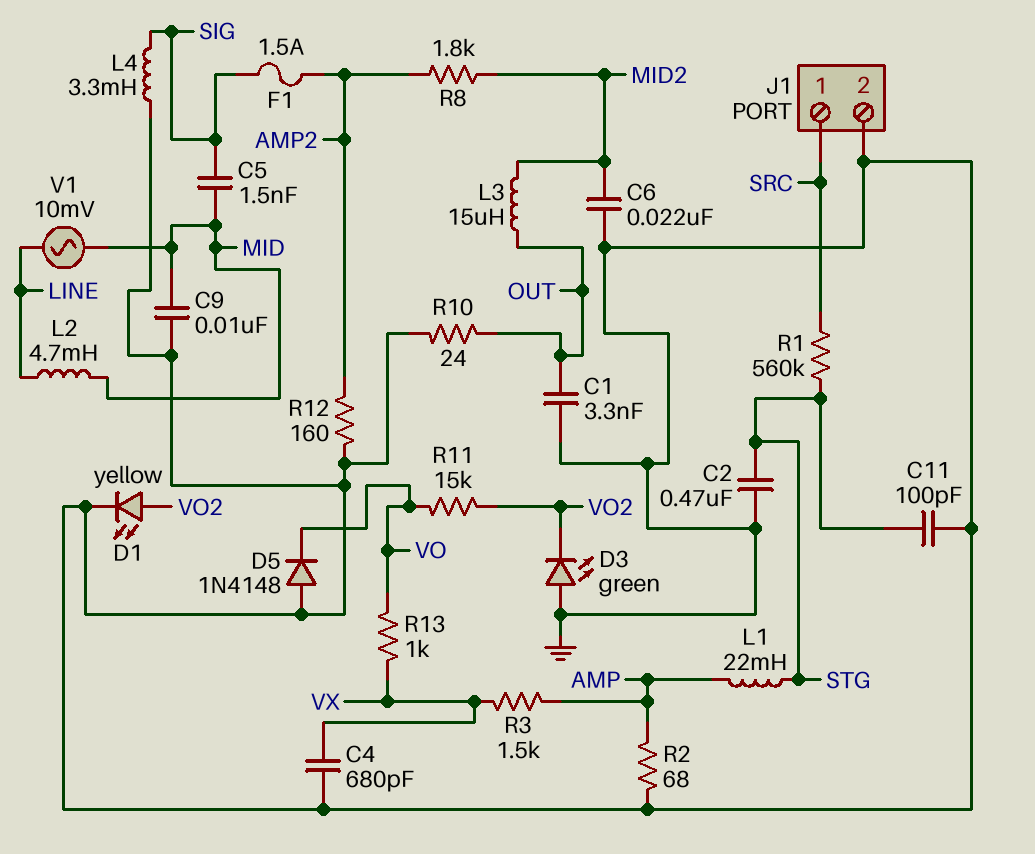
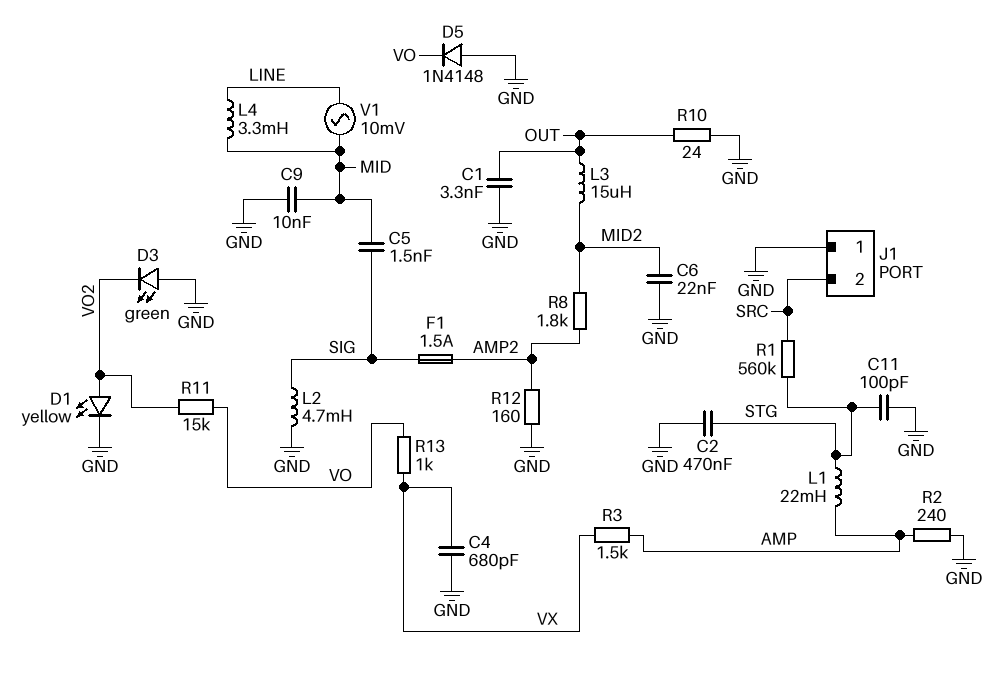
J1 pin 1: SRC -> GND
J1 pin 2: GND -> SRC
L2: 4.7mH (LINE, MID) -> 4.7mH (GND, SIG)
L4: 3.3mH (GND, SIG) -> 3.3mH (LINE, MID)
R2: 68 (AMP, GND) -> 240 (AMP, GND)

